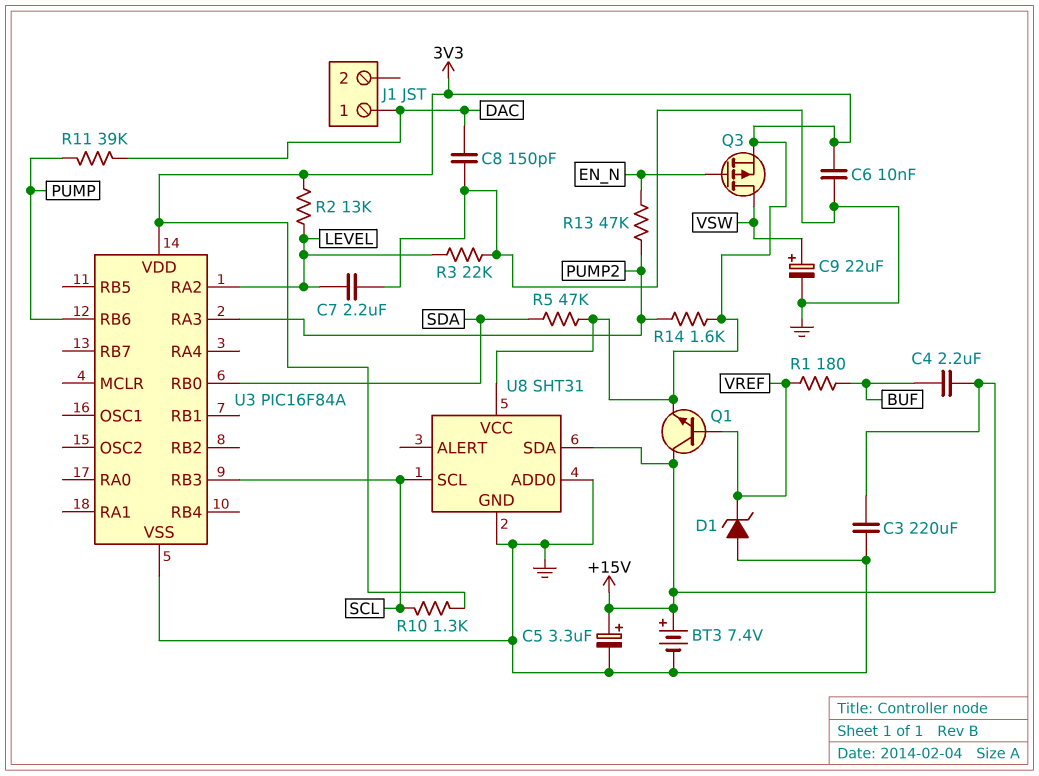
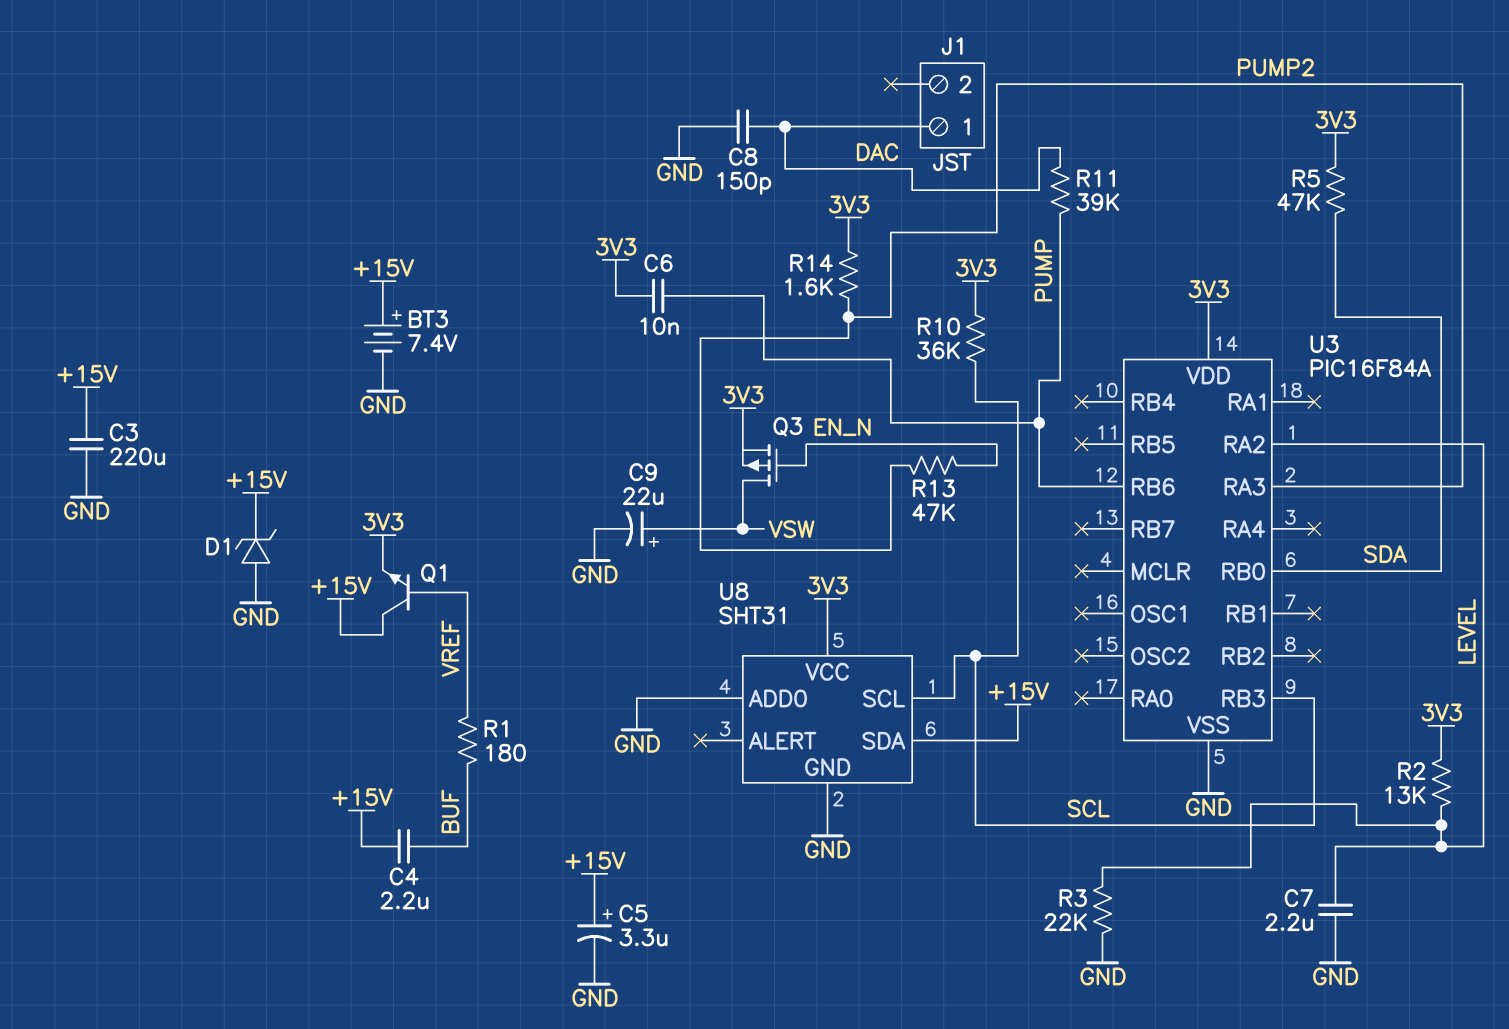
C6: 10nF (3V3, GND) -> 10nF (3V3, PUMP)
D1: zener (A GND, K VREF) -> zener (A GND, K +15V)
R10: 1.3k (3V3, SCL) -> 36k (3V3, SCL)

